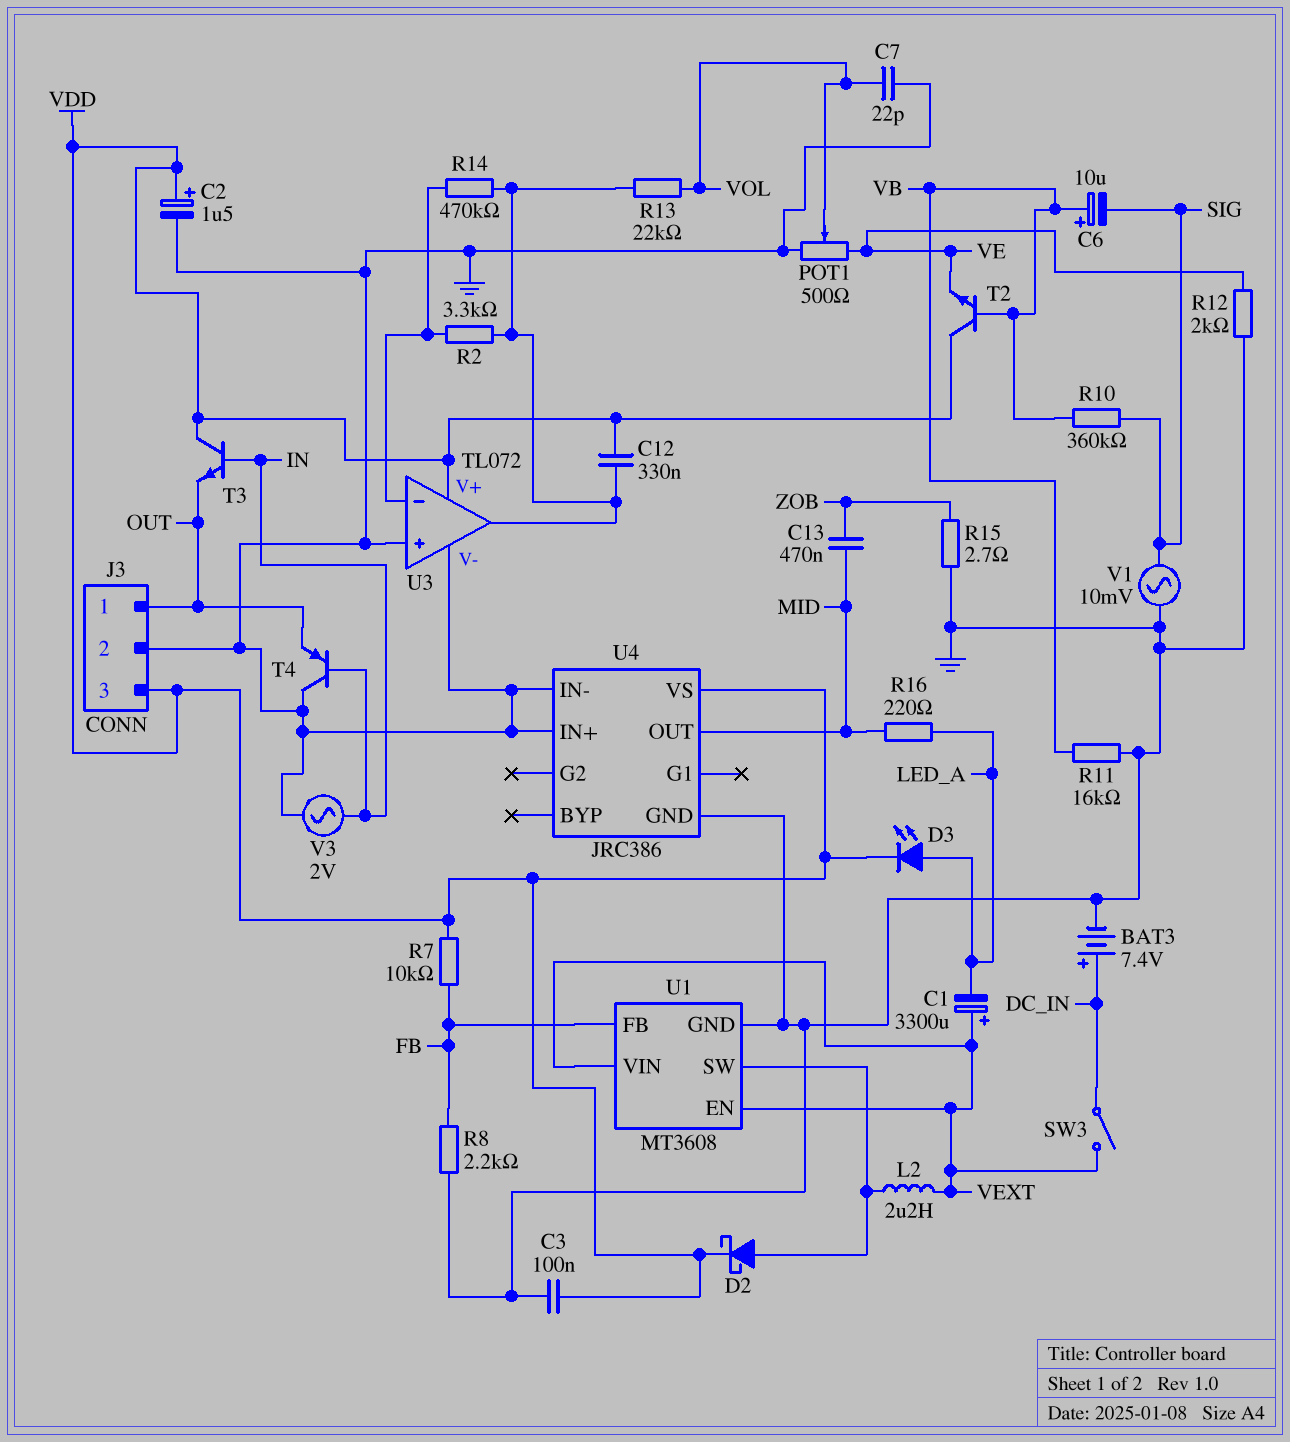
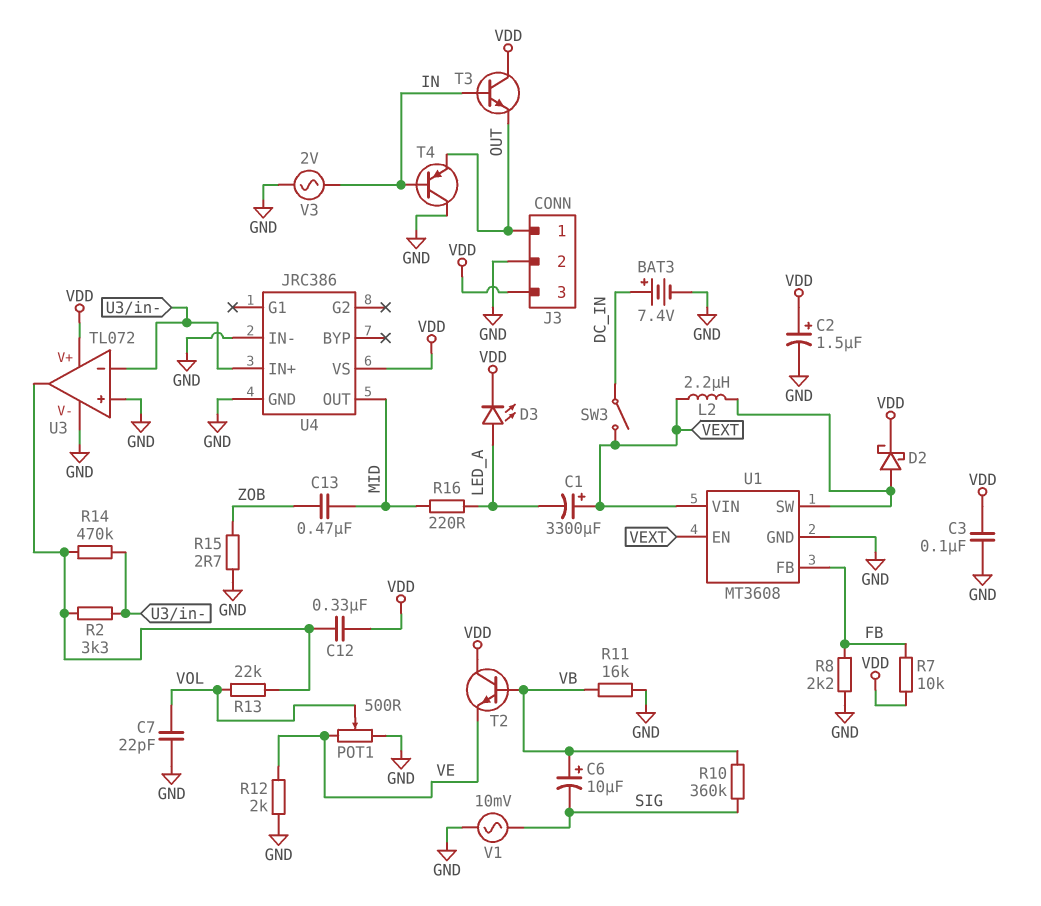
U4 pin IN+: GND -> U3/in-

